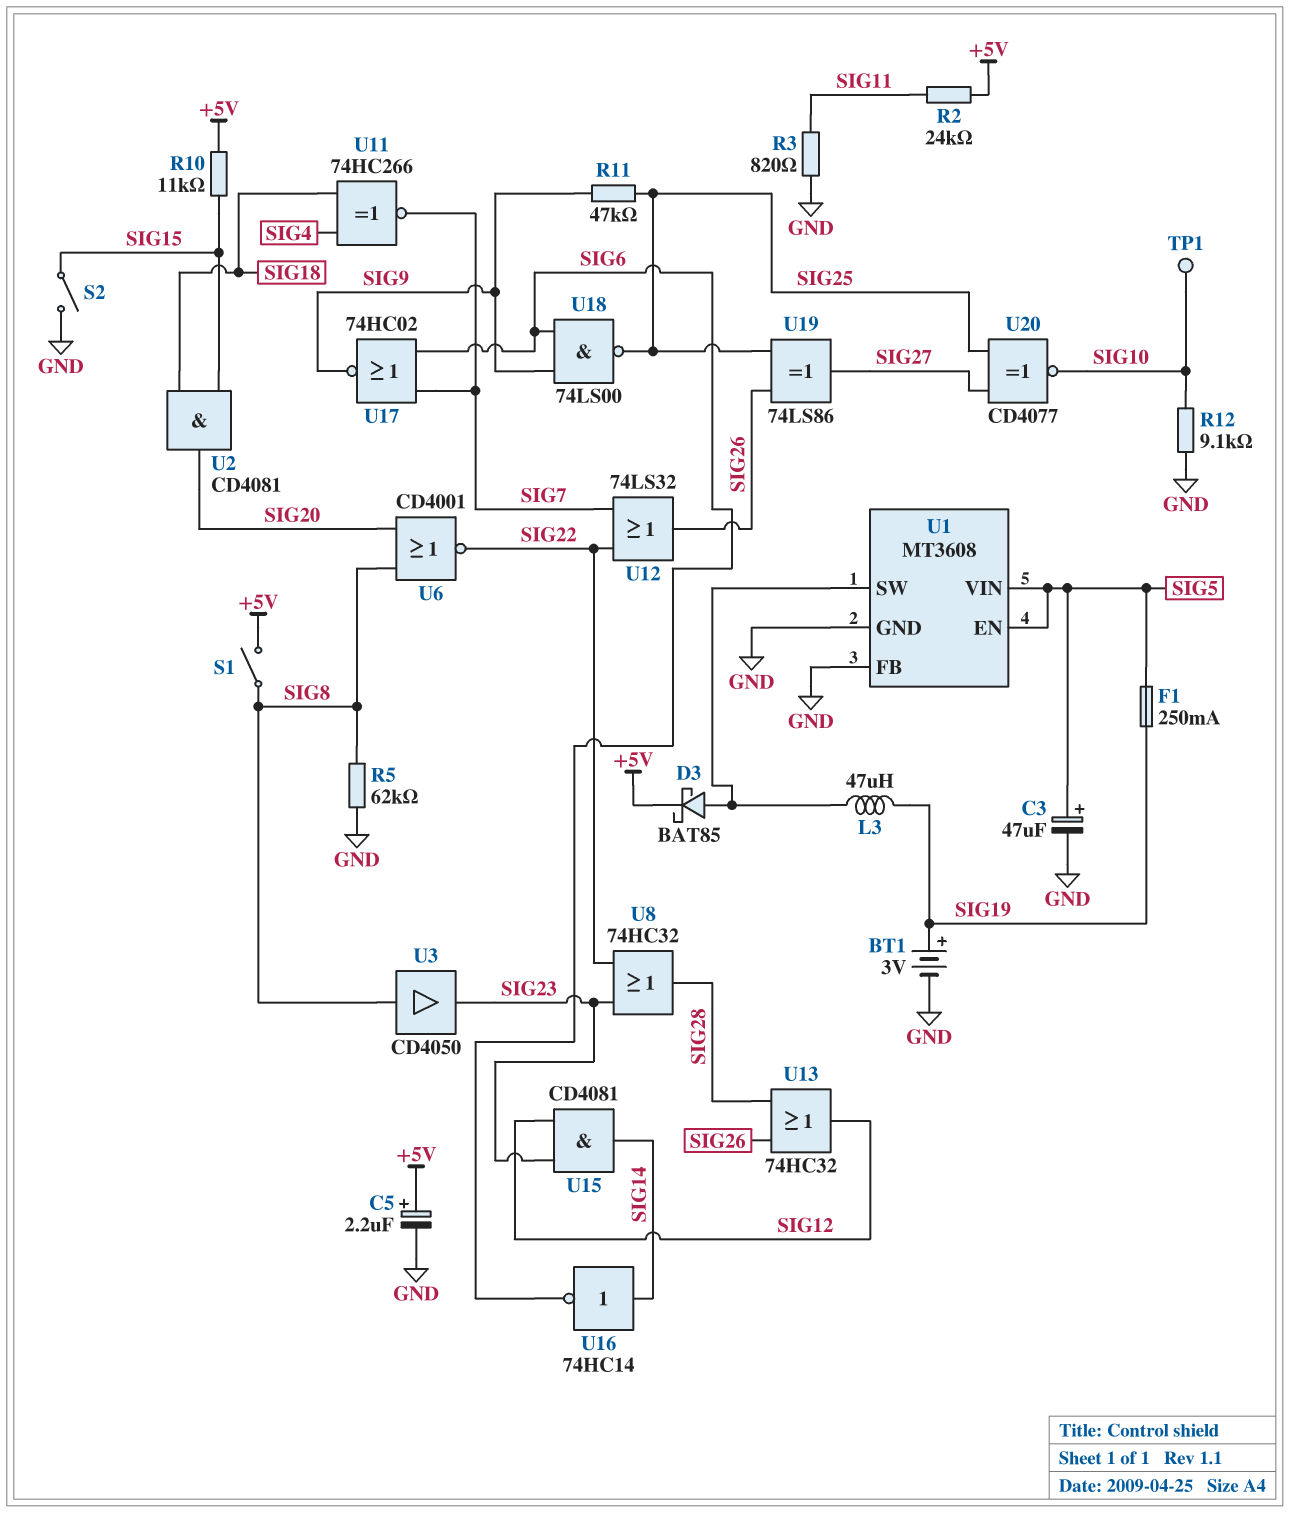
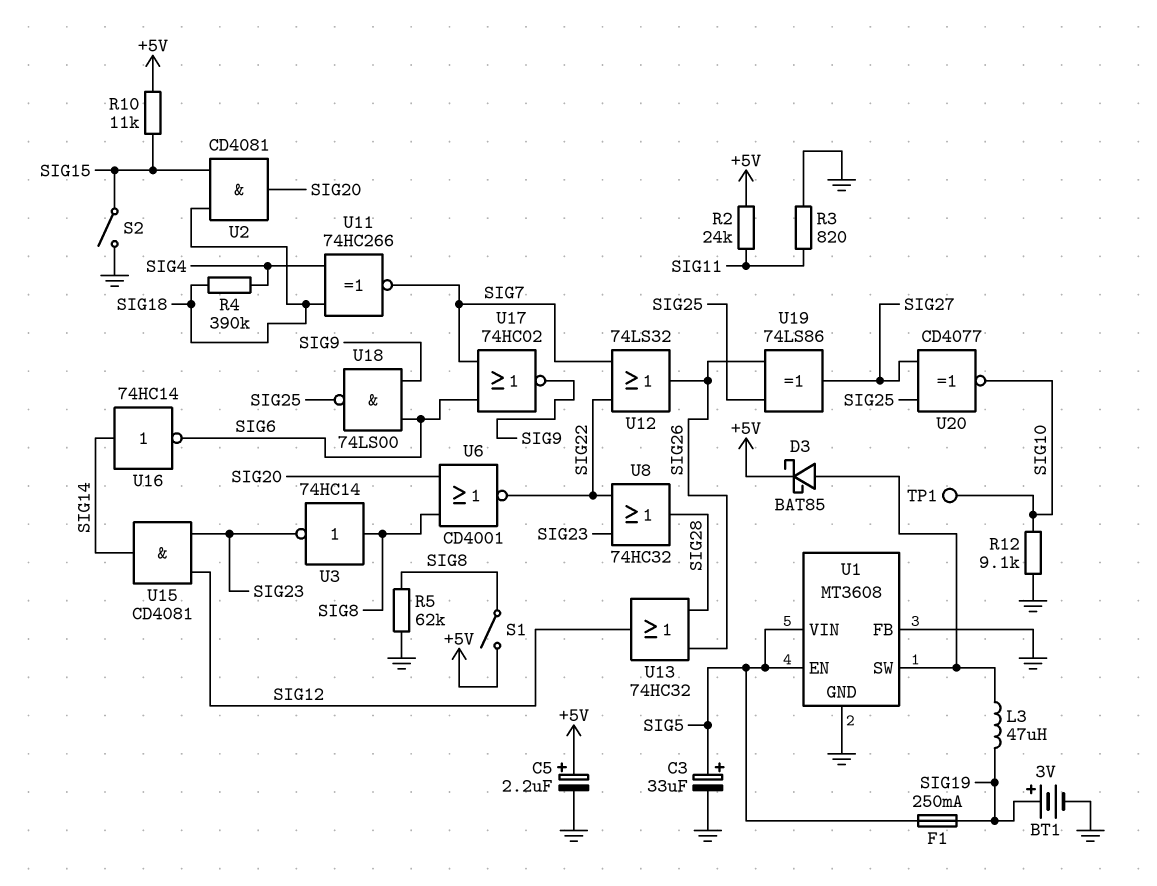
C3: 47uF (plus SIG5, minus GND) -> 33uF (plus SIG5, minus GND)
R4: none -> 390k (SIG4, SIG18)
R11: 47k (SIG9, SIG25) -> none
U3: buffer CD4050 (in SIG8, out SIG23) -> NOT 74HC14 (in SIG8, out SIG23)

